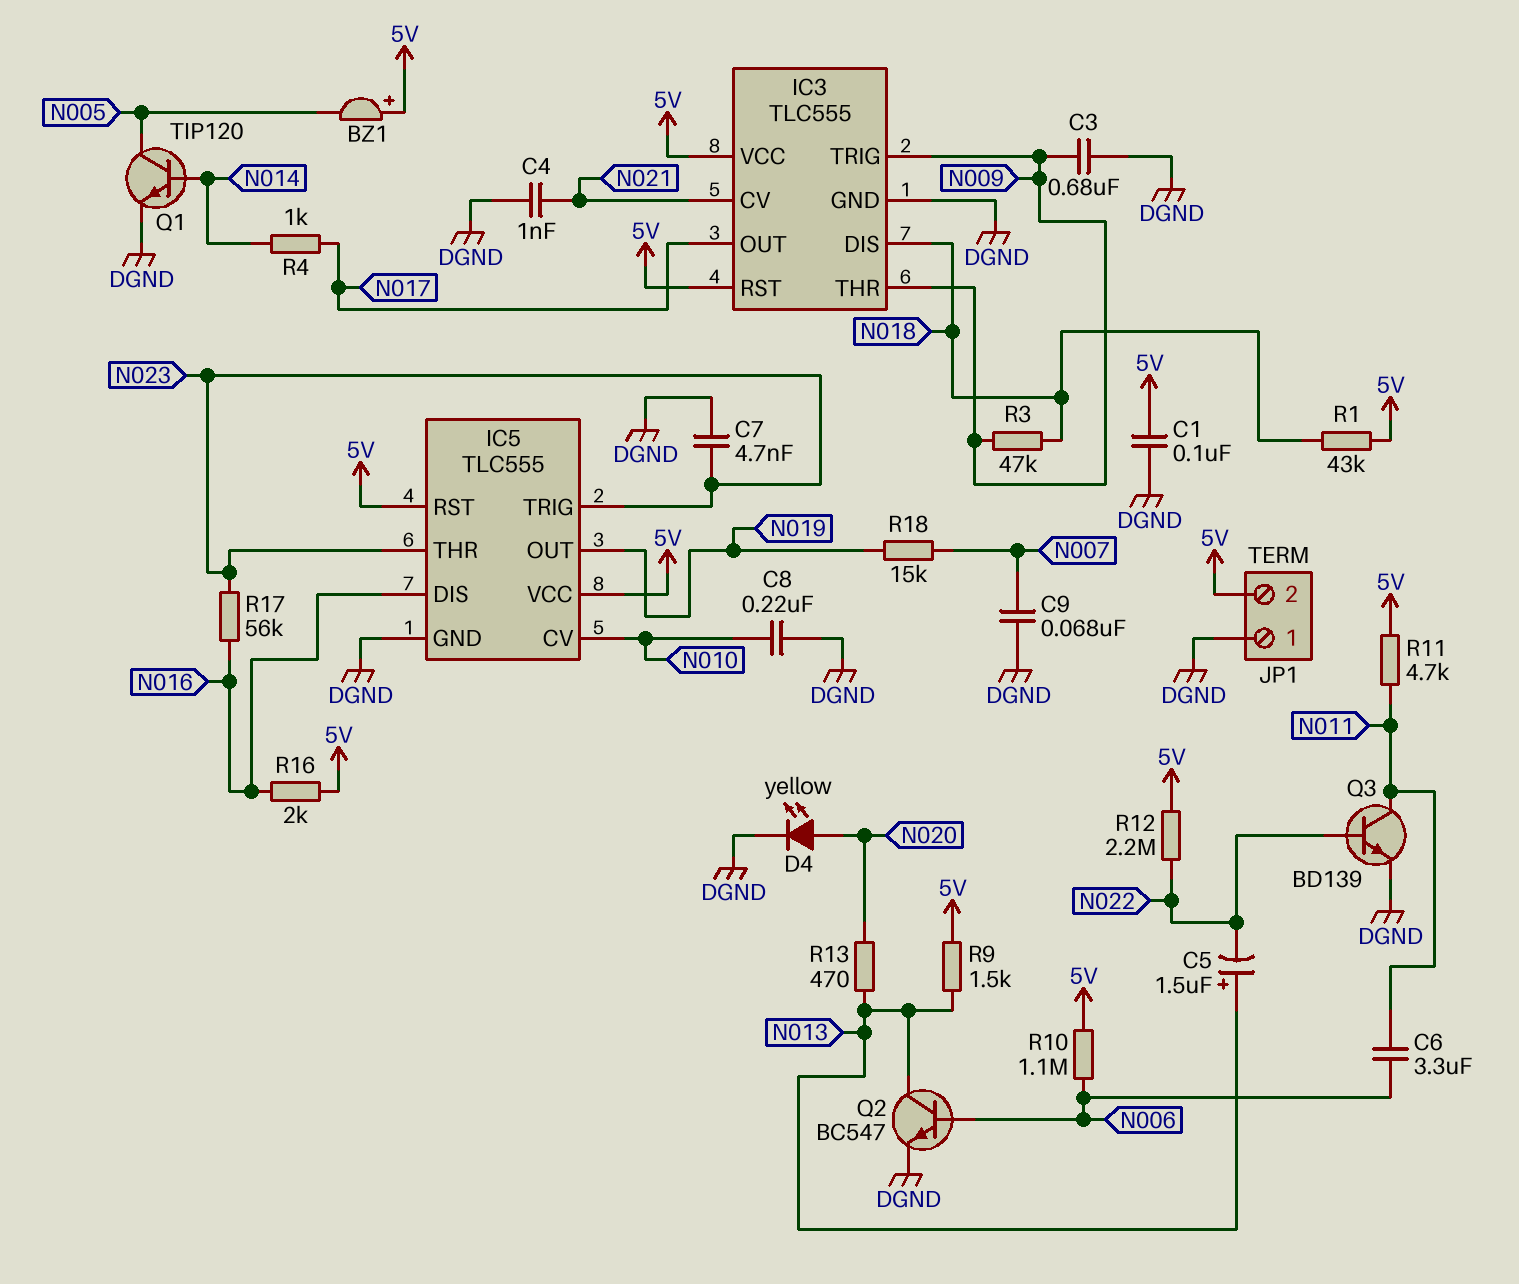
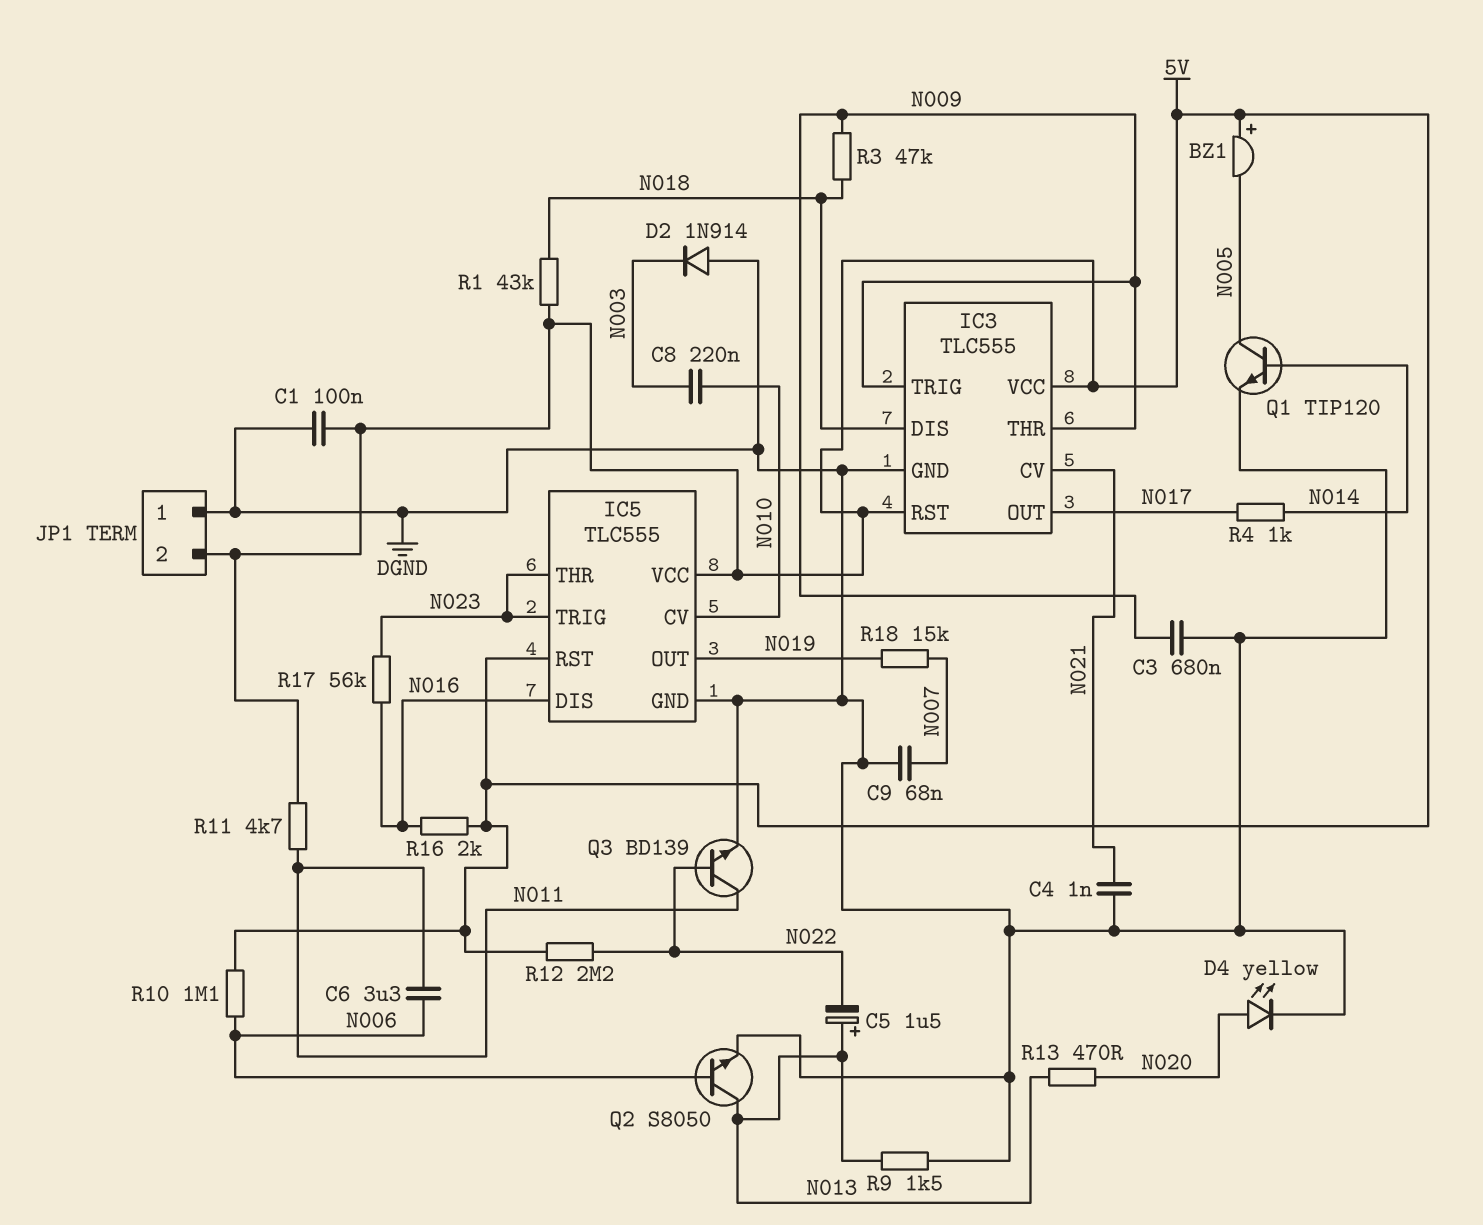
C7: 4.7nF (DGND, N023) -> none
C8: 220nF (DGND, N010) -> 220nF (N003, N010)
D2: none -> diode 1N914 (A DGND, K N003)
Q2: NPN BC547 (B N006, C N013, E DGND) -> NPN S8050 (B N006, C N013, E DGND)
R9: 1.5k (5V, N013) -> 1.5k (DGND, N013)

